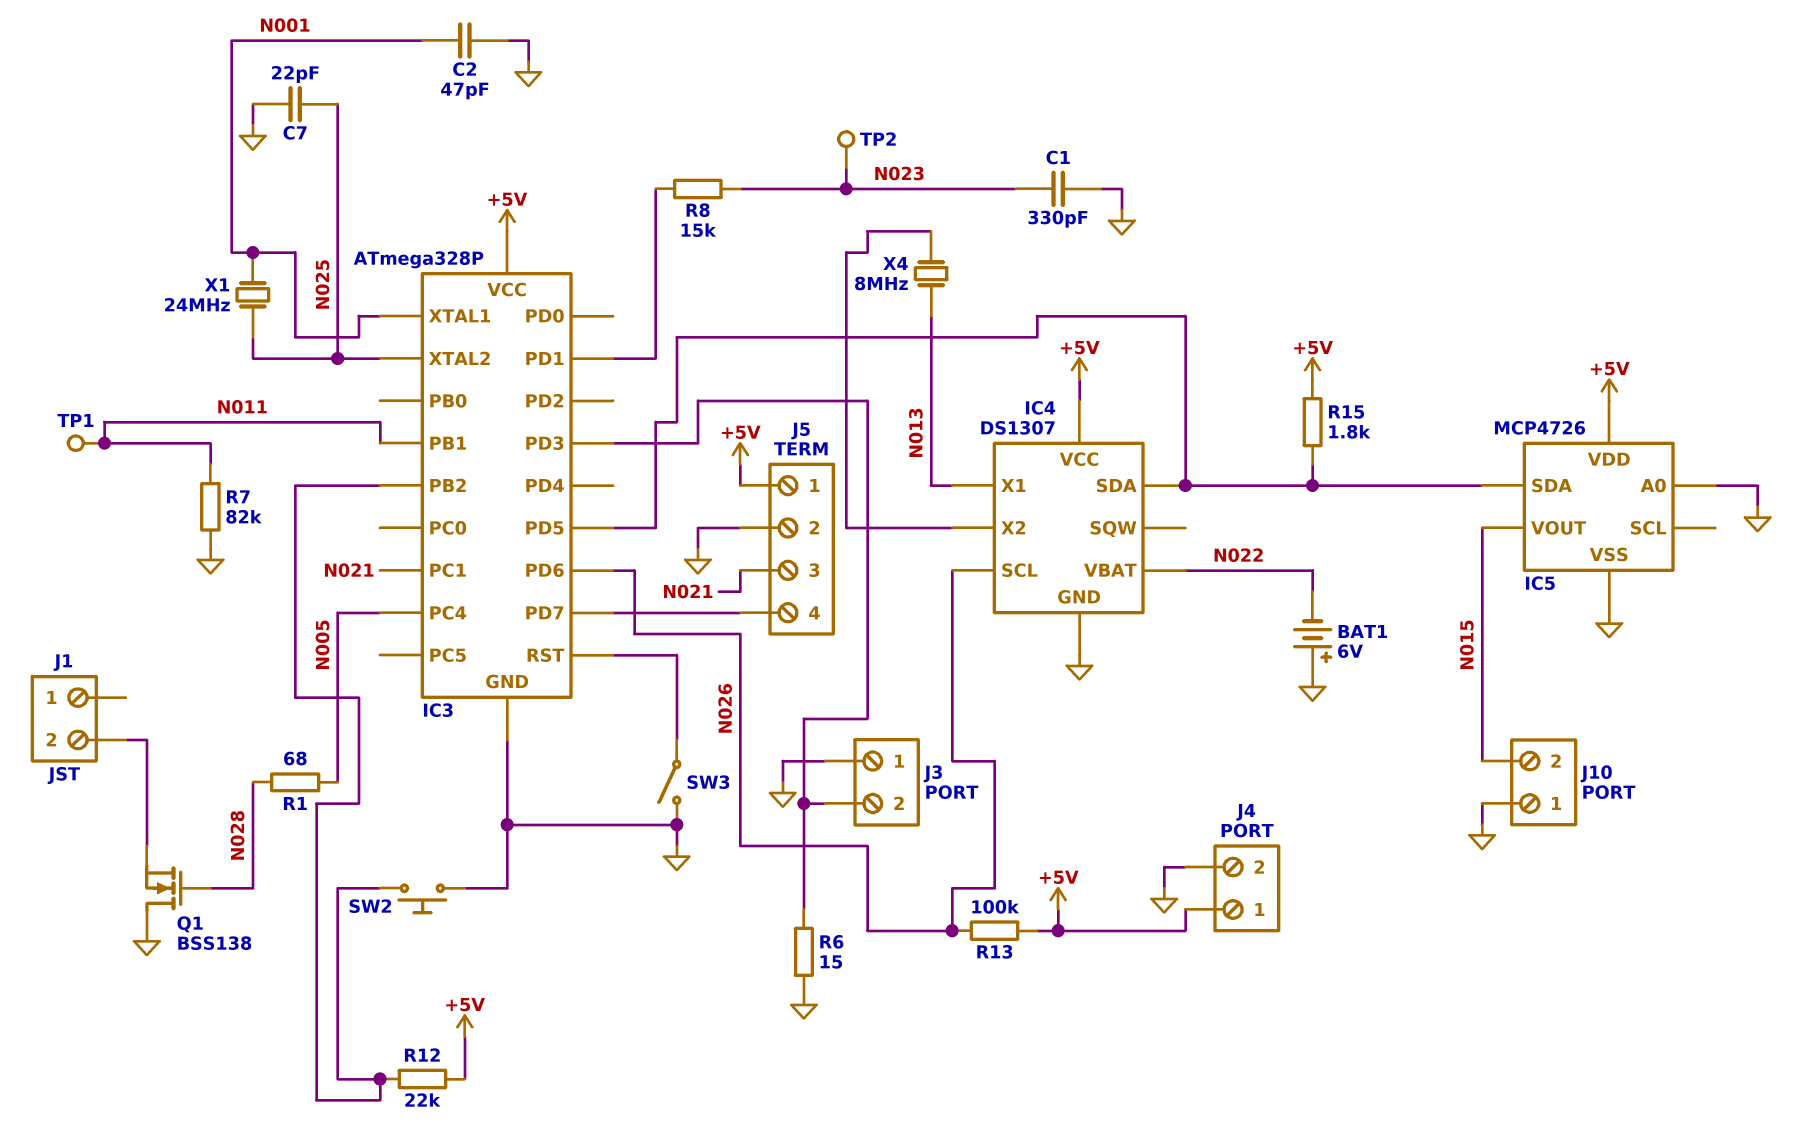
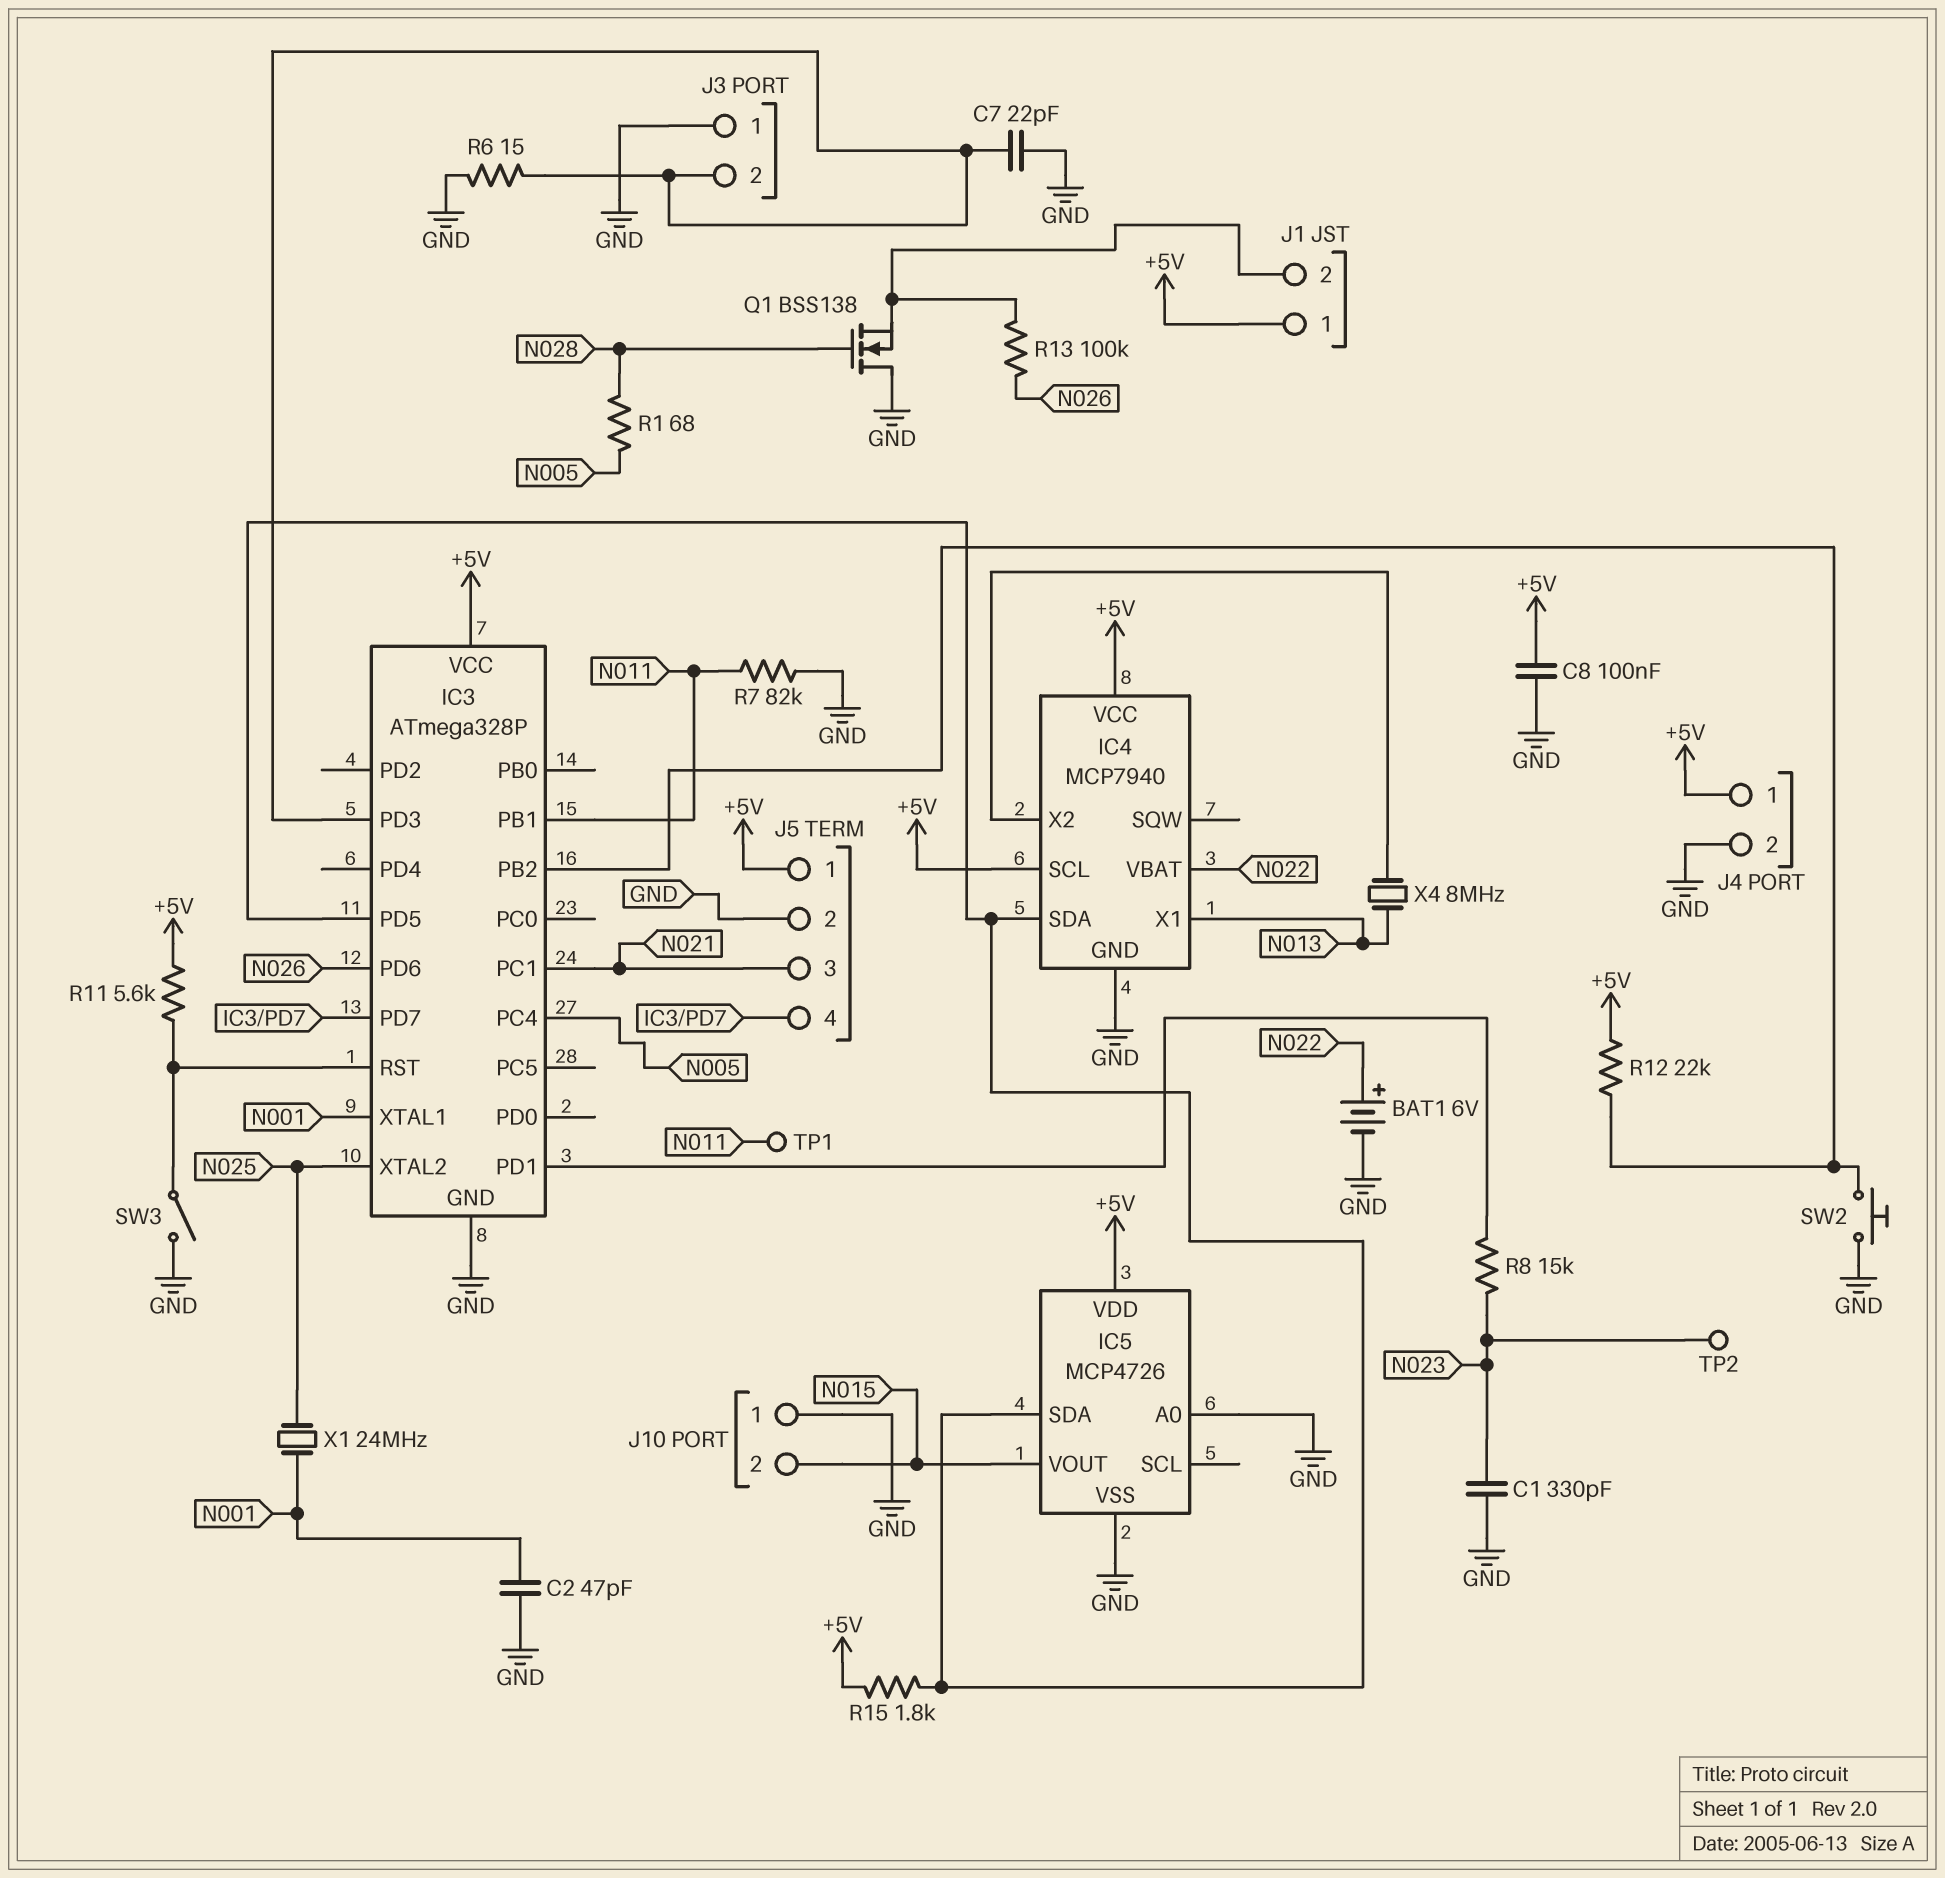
BAT1: 6V (plus GND, minus N022) -> 6V (plus N022, minus GND)
C7: 22pF (GND, N025) -> 22pF (GND, IC3/PD3)
C8: none -> 100nF (+5V, GND)
IC4: DS1307 -> MCP7940
IC4 pin SCL: N026 -> +5V
J1 pin 1: none -> +5V
R11: none -> 5.6k (+5V, IC3/RST)
R13: 100k (+5V, N026) -> 100k (J1/2, N026)

